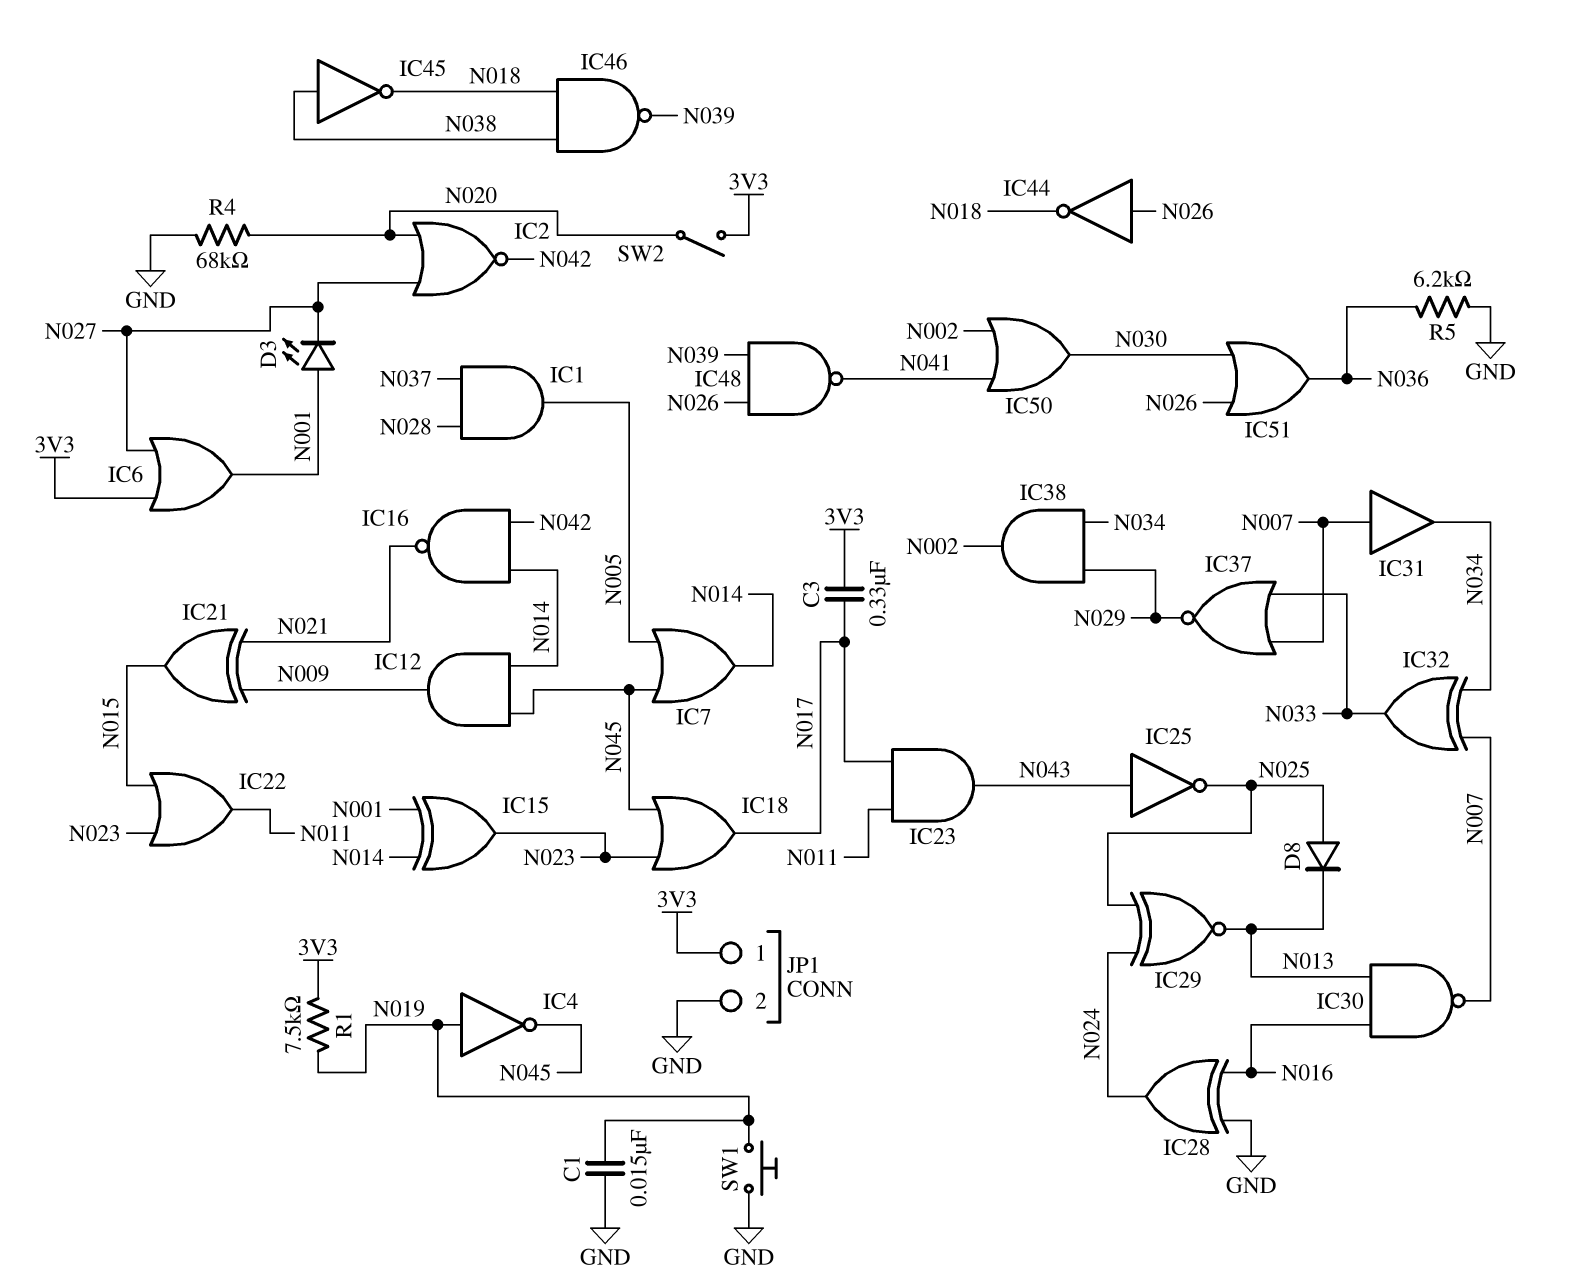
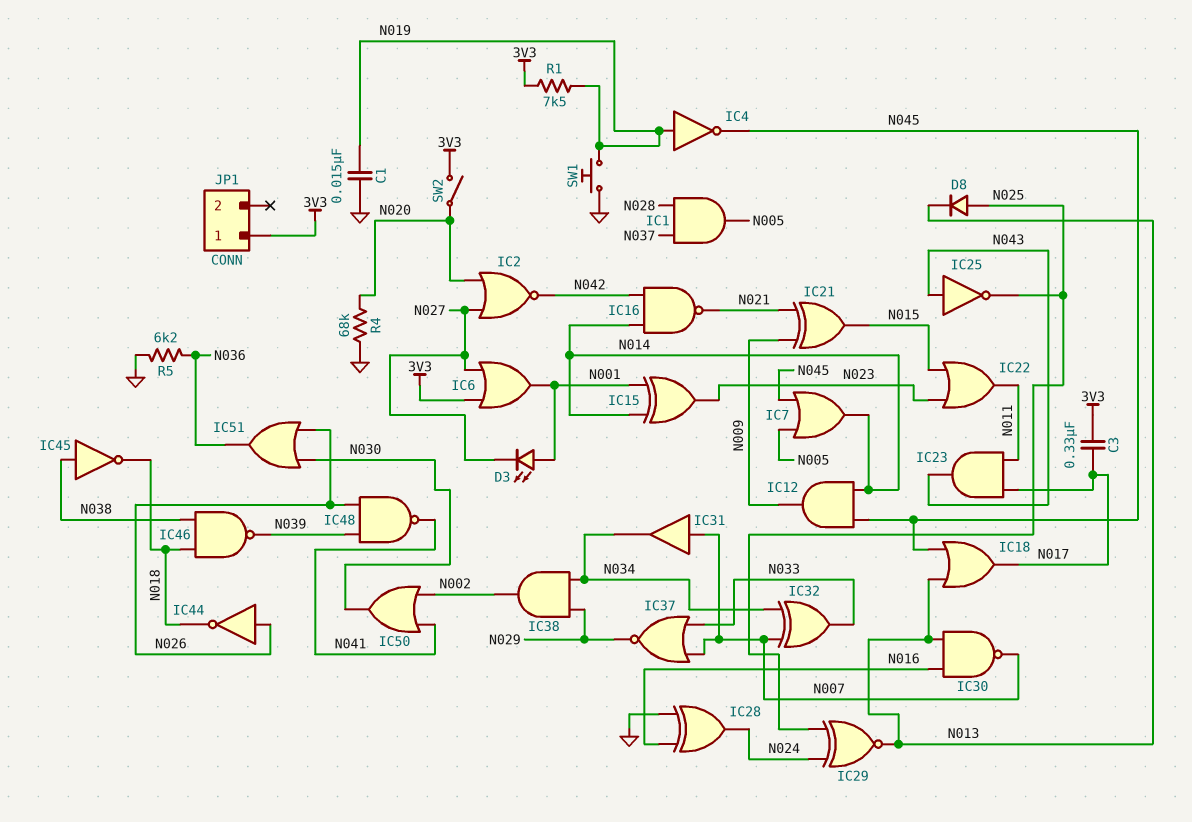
IC18: OR (in N023, in N045, out N017) -> OR (in N013, in N045, out N017)
JP1 pin 2: GND -> none

